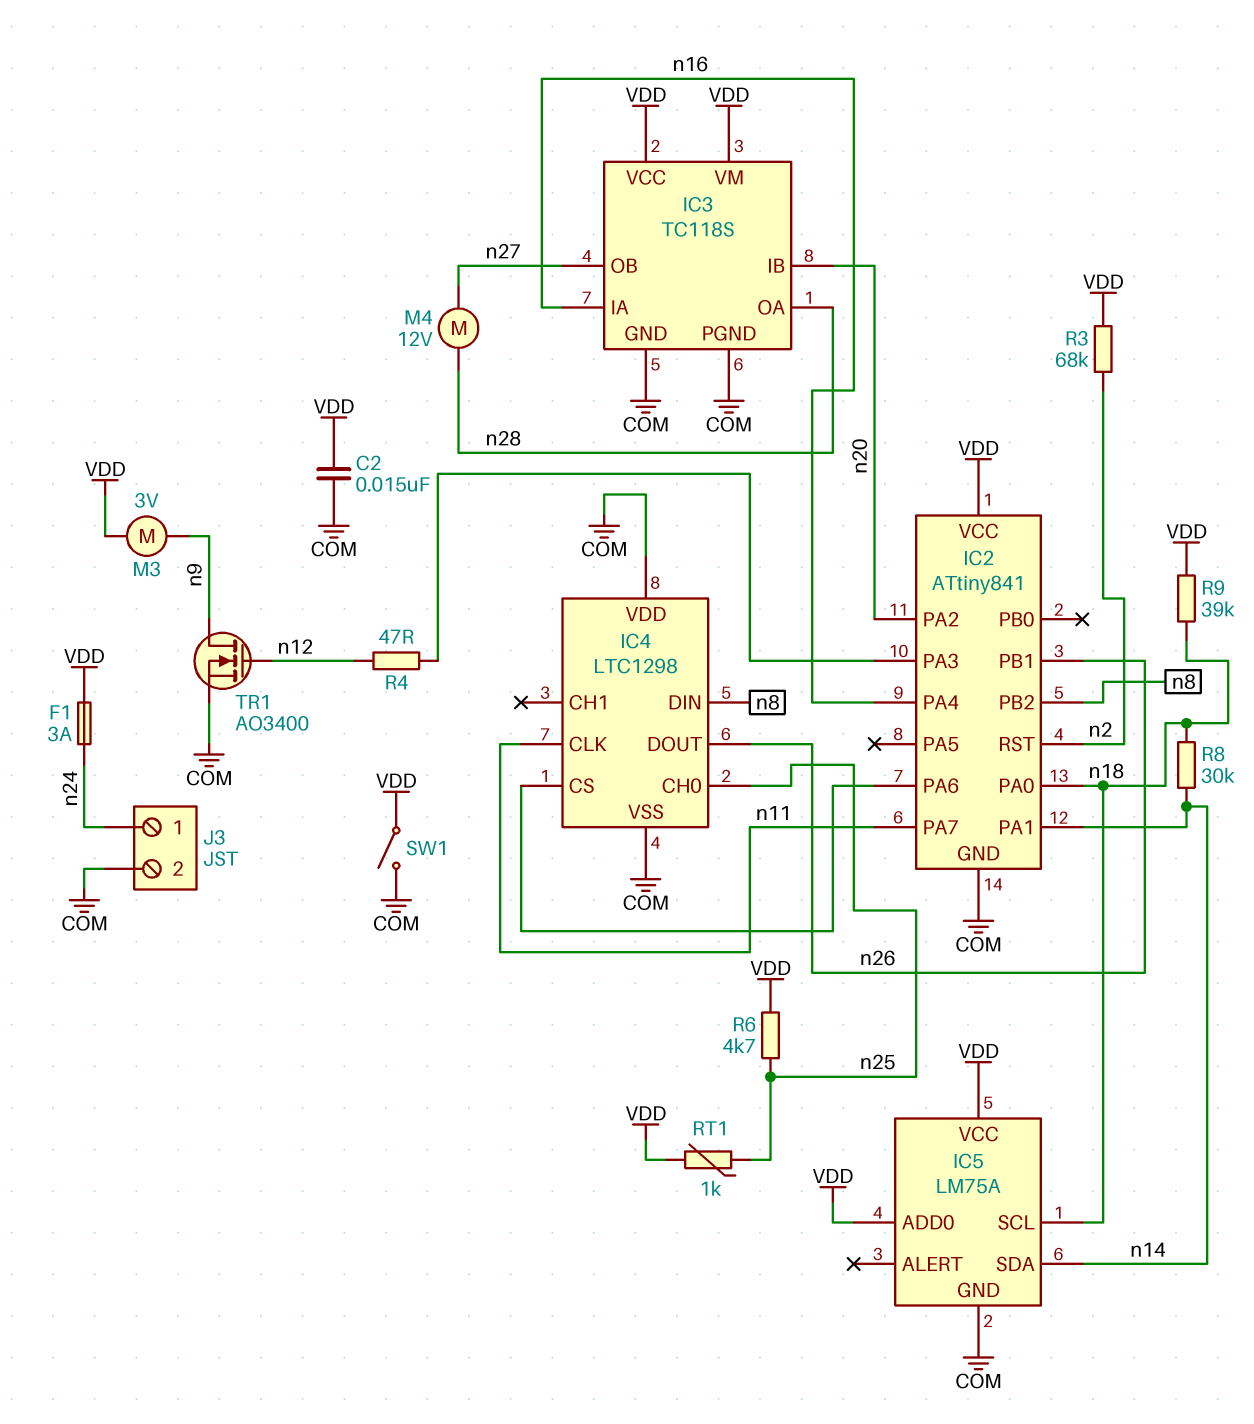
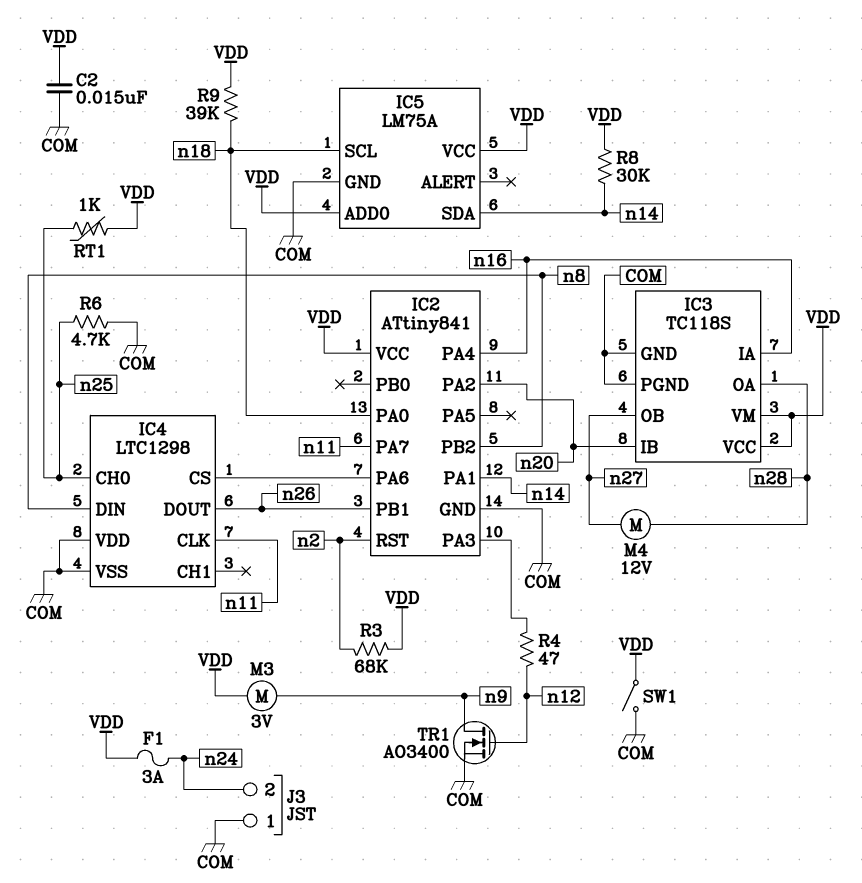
J3 pin 1: n24 -> COM
J3 pin 2: COM -> n24
R6: 4.7k (VDD, n25) -> 4.7k (COM, n25)
R8: 30k (n14, n18) -> 30k (VDD, n14)

